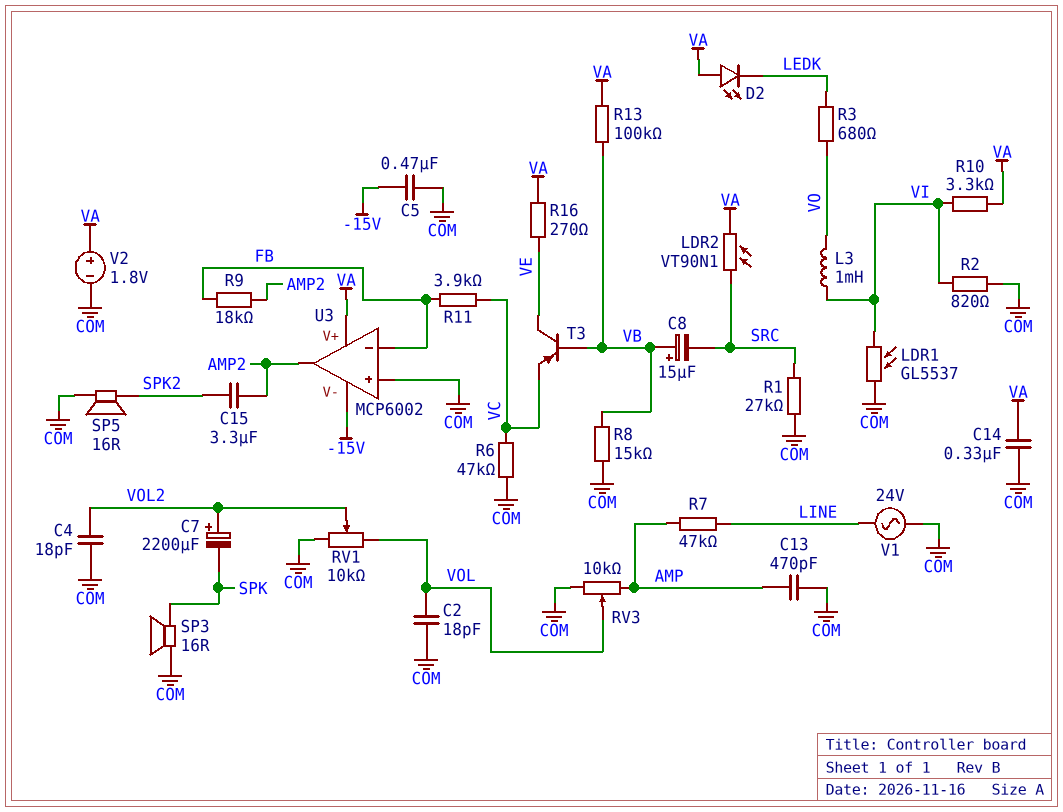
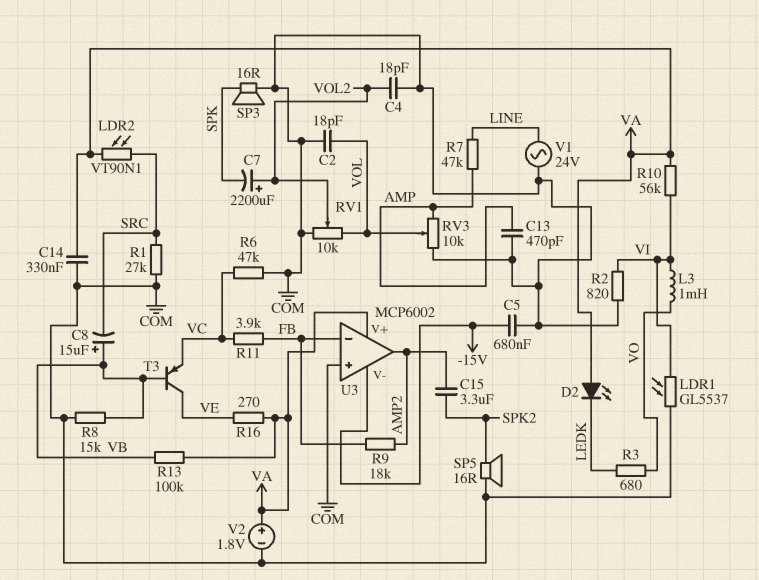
C5: 470nF (-15V, COM) -> 680nF (-15V, COM)
R10: 3.3k (VA, VI) -> 56k (VA, VI)

